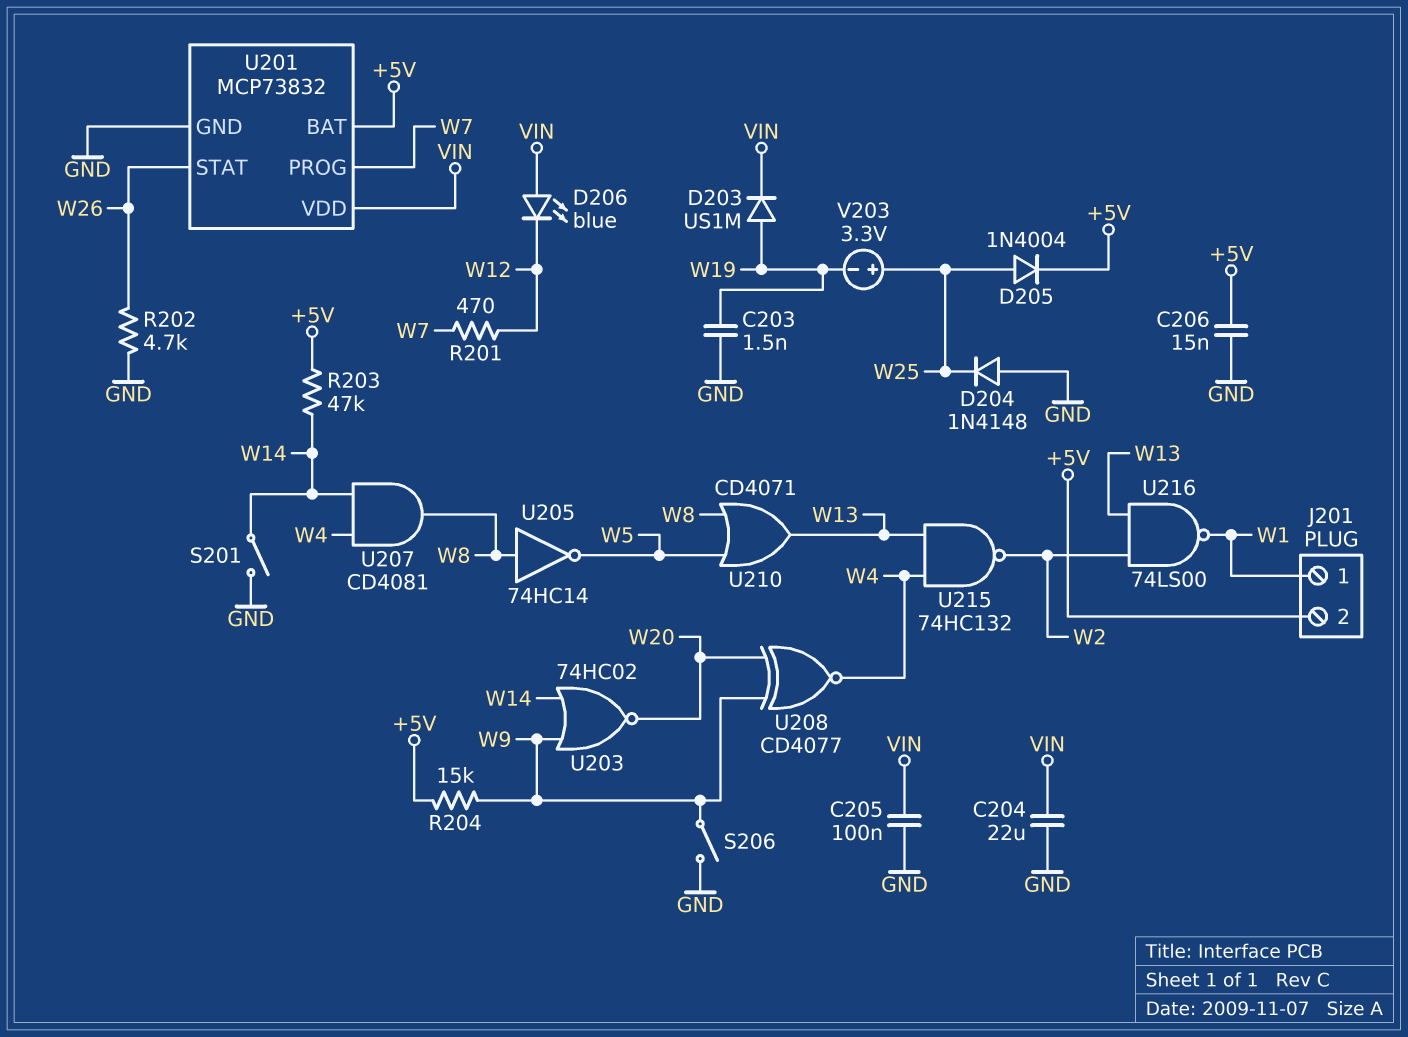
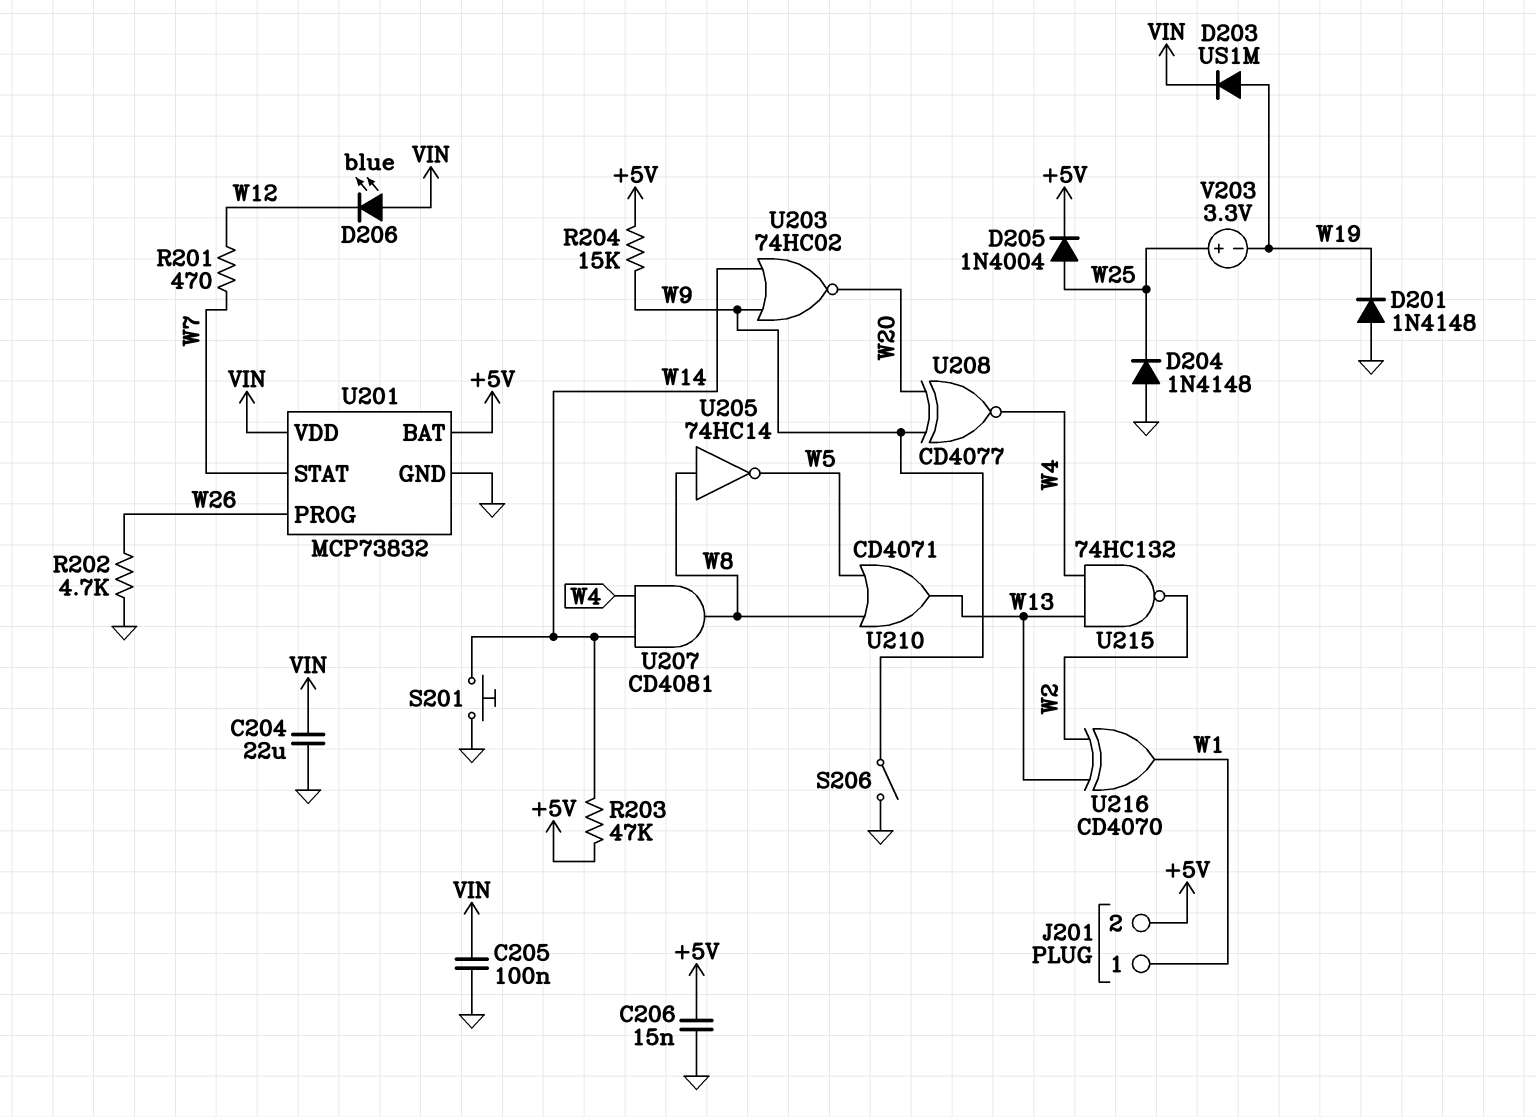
C203: 1.5nF (GND, W19) -> none
D201: none -> diode 1N4148 (A GND, K W19)
S201: switch (GND, W14) -> button (GND, W14)
U201 pin PROG: W7 -> W26
U201 pin STAT: W26 -> W7
U216: NAND 74LS00 (in W2, in W13, out W1) -> XOR CD4070 (in W2, in W13, out W1)

